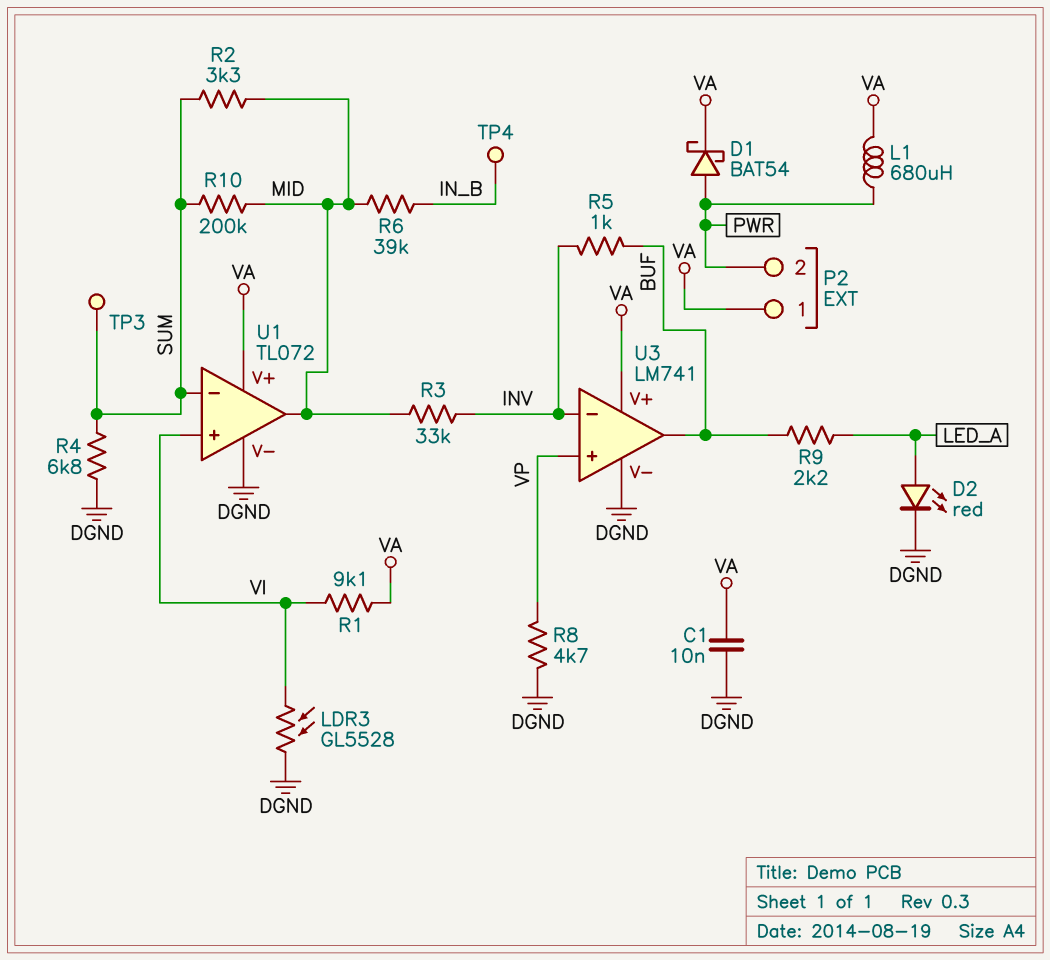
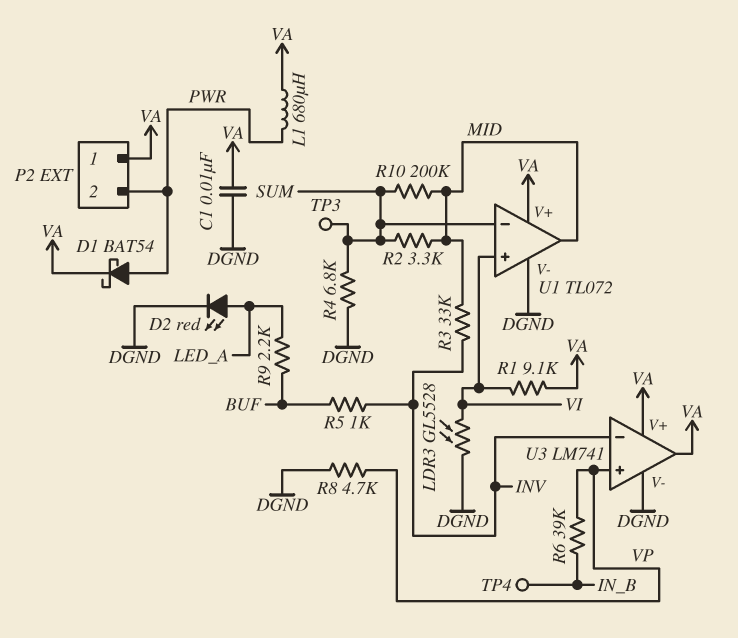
R6: 39k (IN_B, MID) -> 39k (IN_B, VP)
U3 pin out: BUF -> VA

